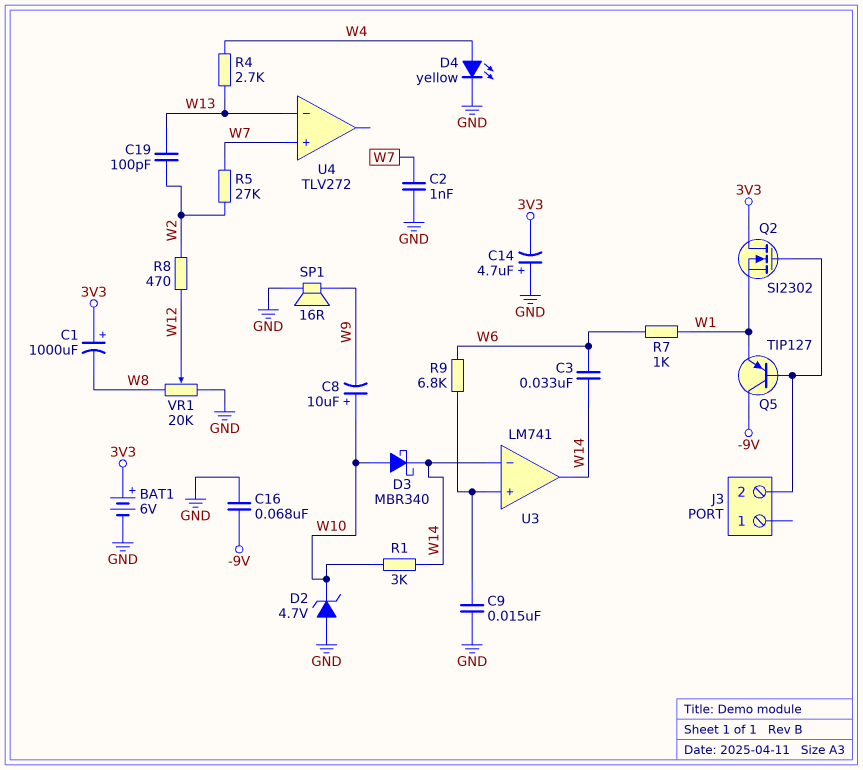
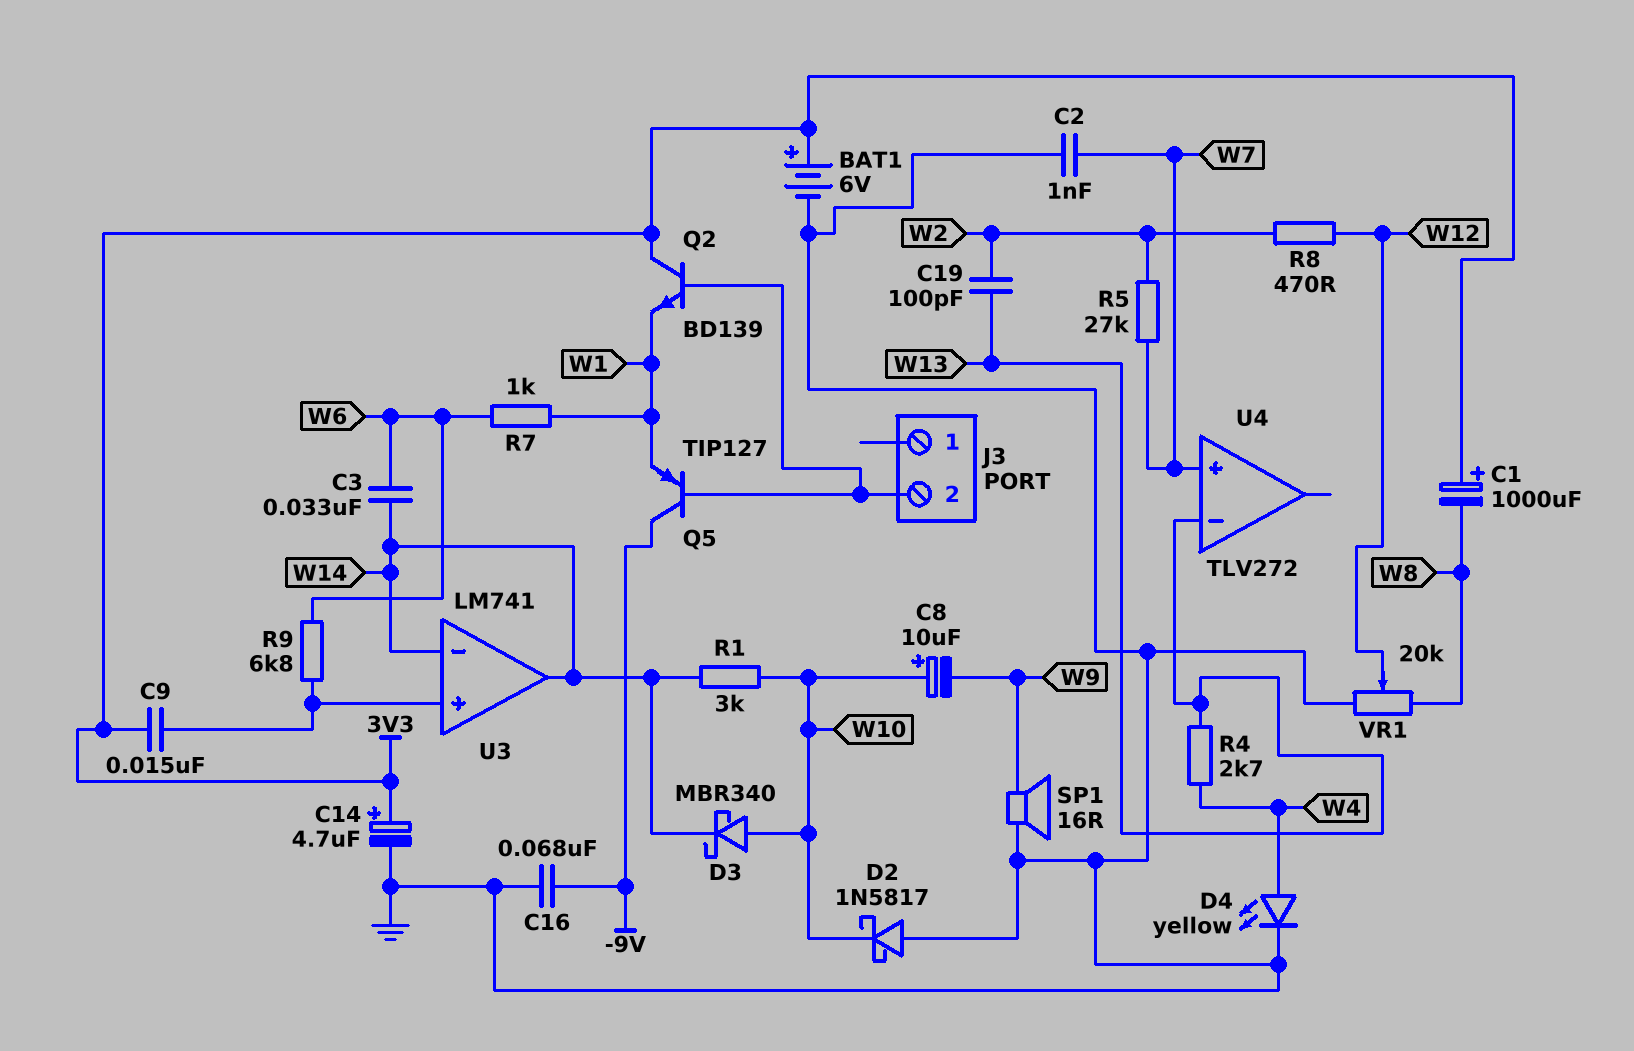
C9: 15nF (GND, U3/in+) -> 15nF (3V3, U3/in+)
C14: 4.7uF (plus GND, minus 3V3) -> 4.7uF (plus 3V3, minus GND)
D2: zener 4.7V (A GND, K W10) -> schottky 1N5817 (A GND, K W10)
Q2: NMOS SI2302 (G J3/2, D 3V3, S W1) -> NPN BD139 (B J3/2, C 3V3, E W1)

